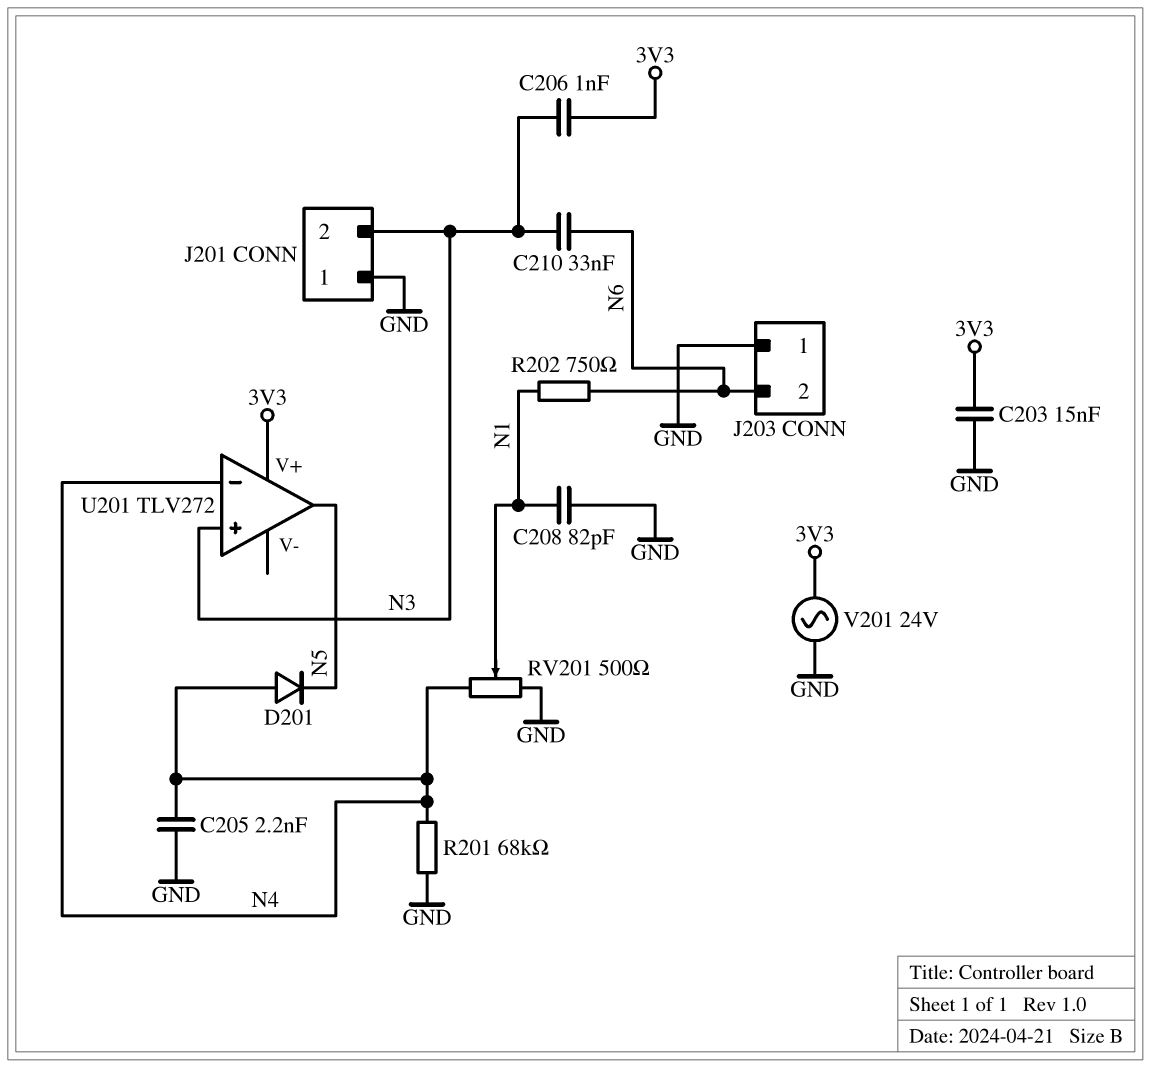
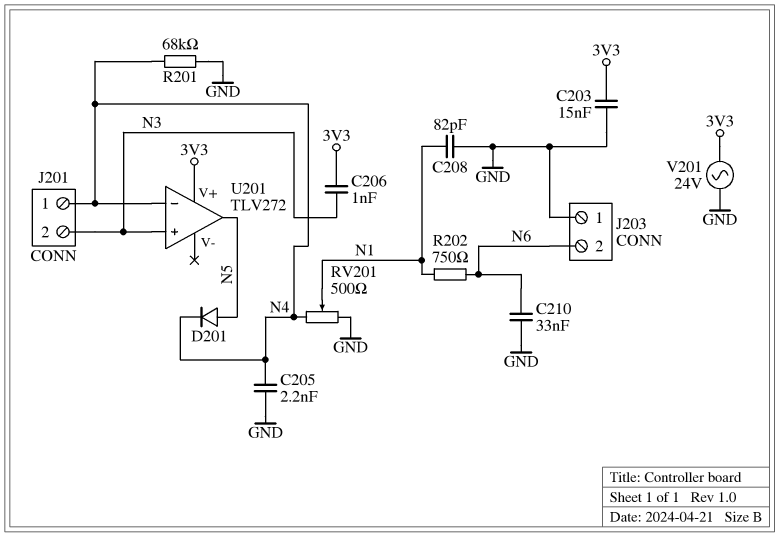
C210: 33nF (N3, N6) -> 33nF (GND, N6)
D201: diode (A N4, K N5) -> diode (A N5, K N4)
J201 pin 1: GND -> N4

